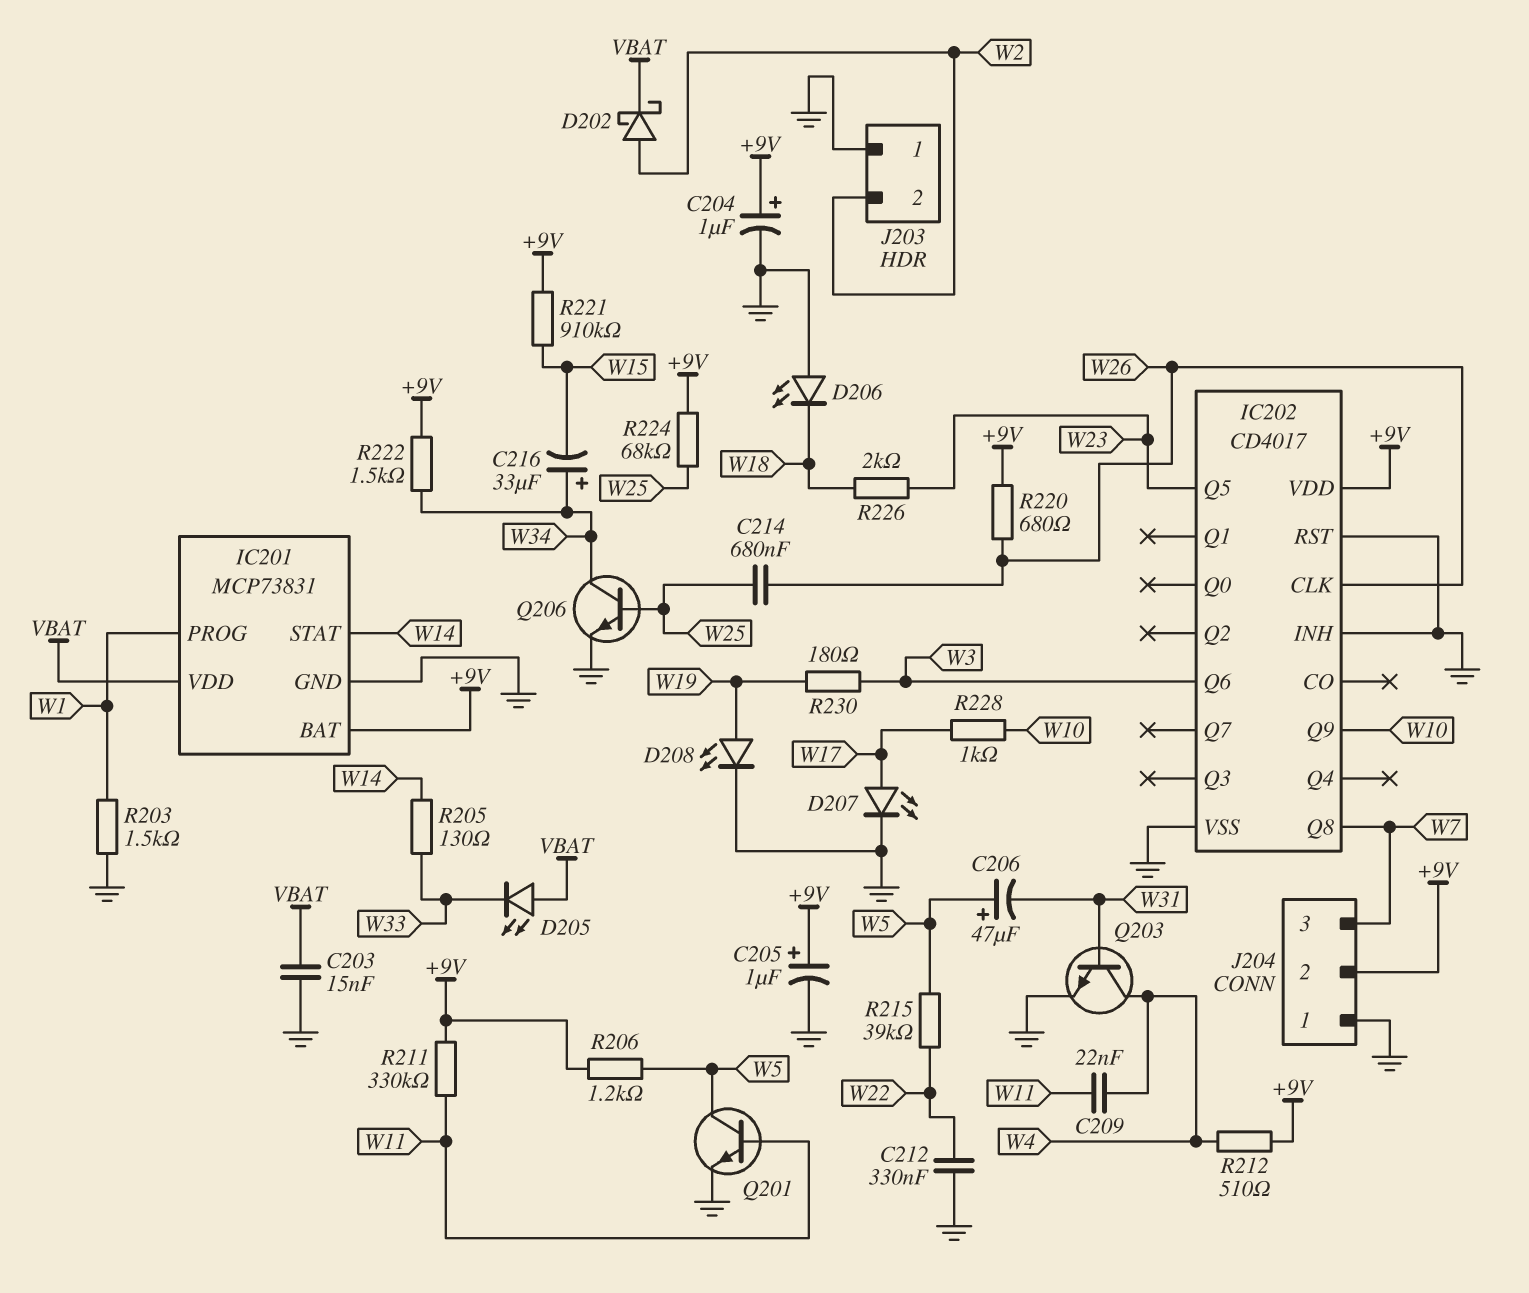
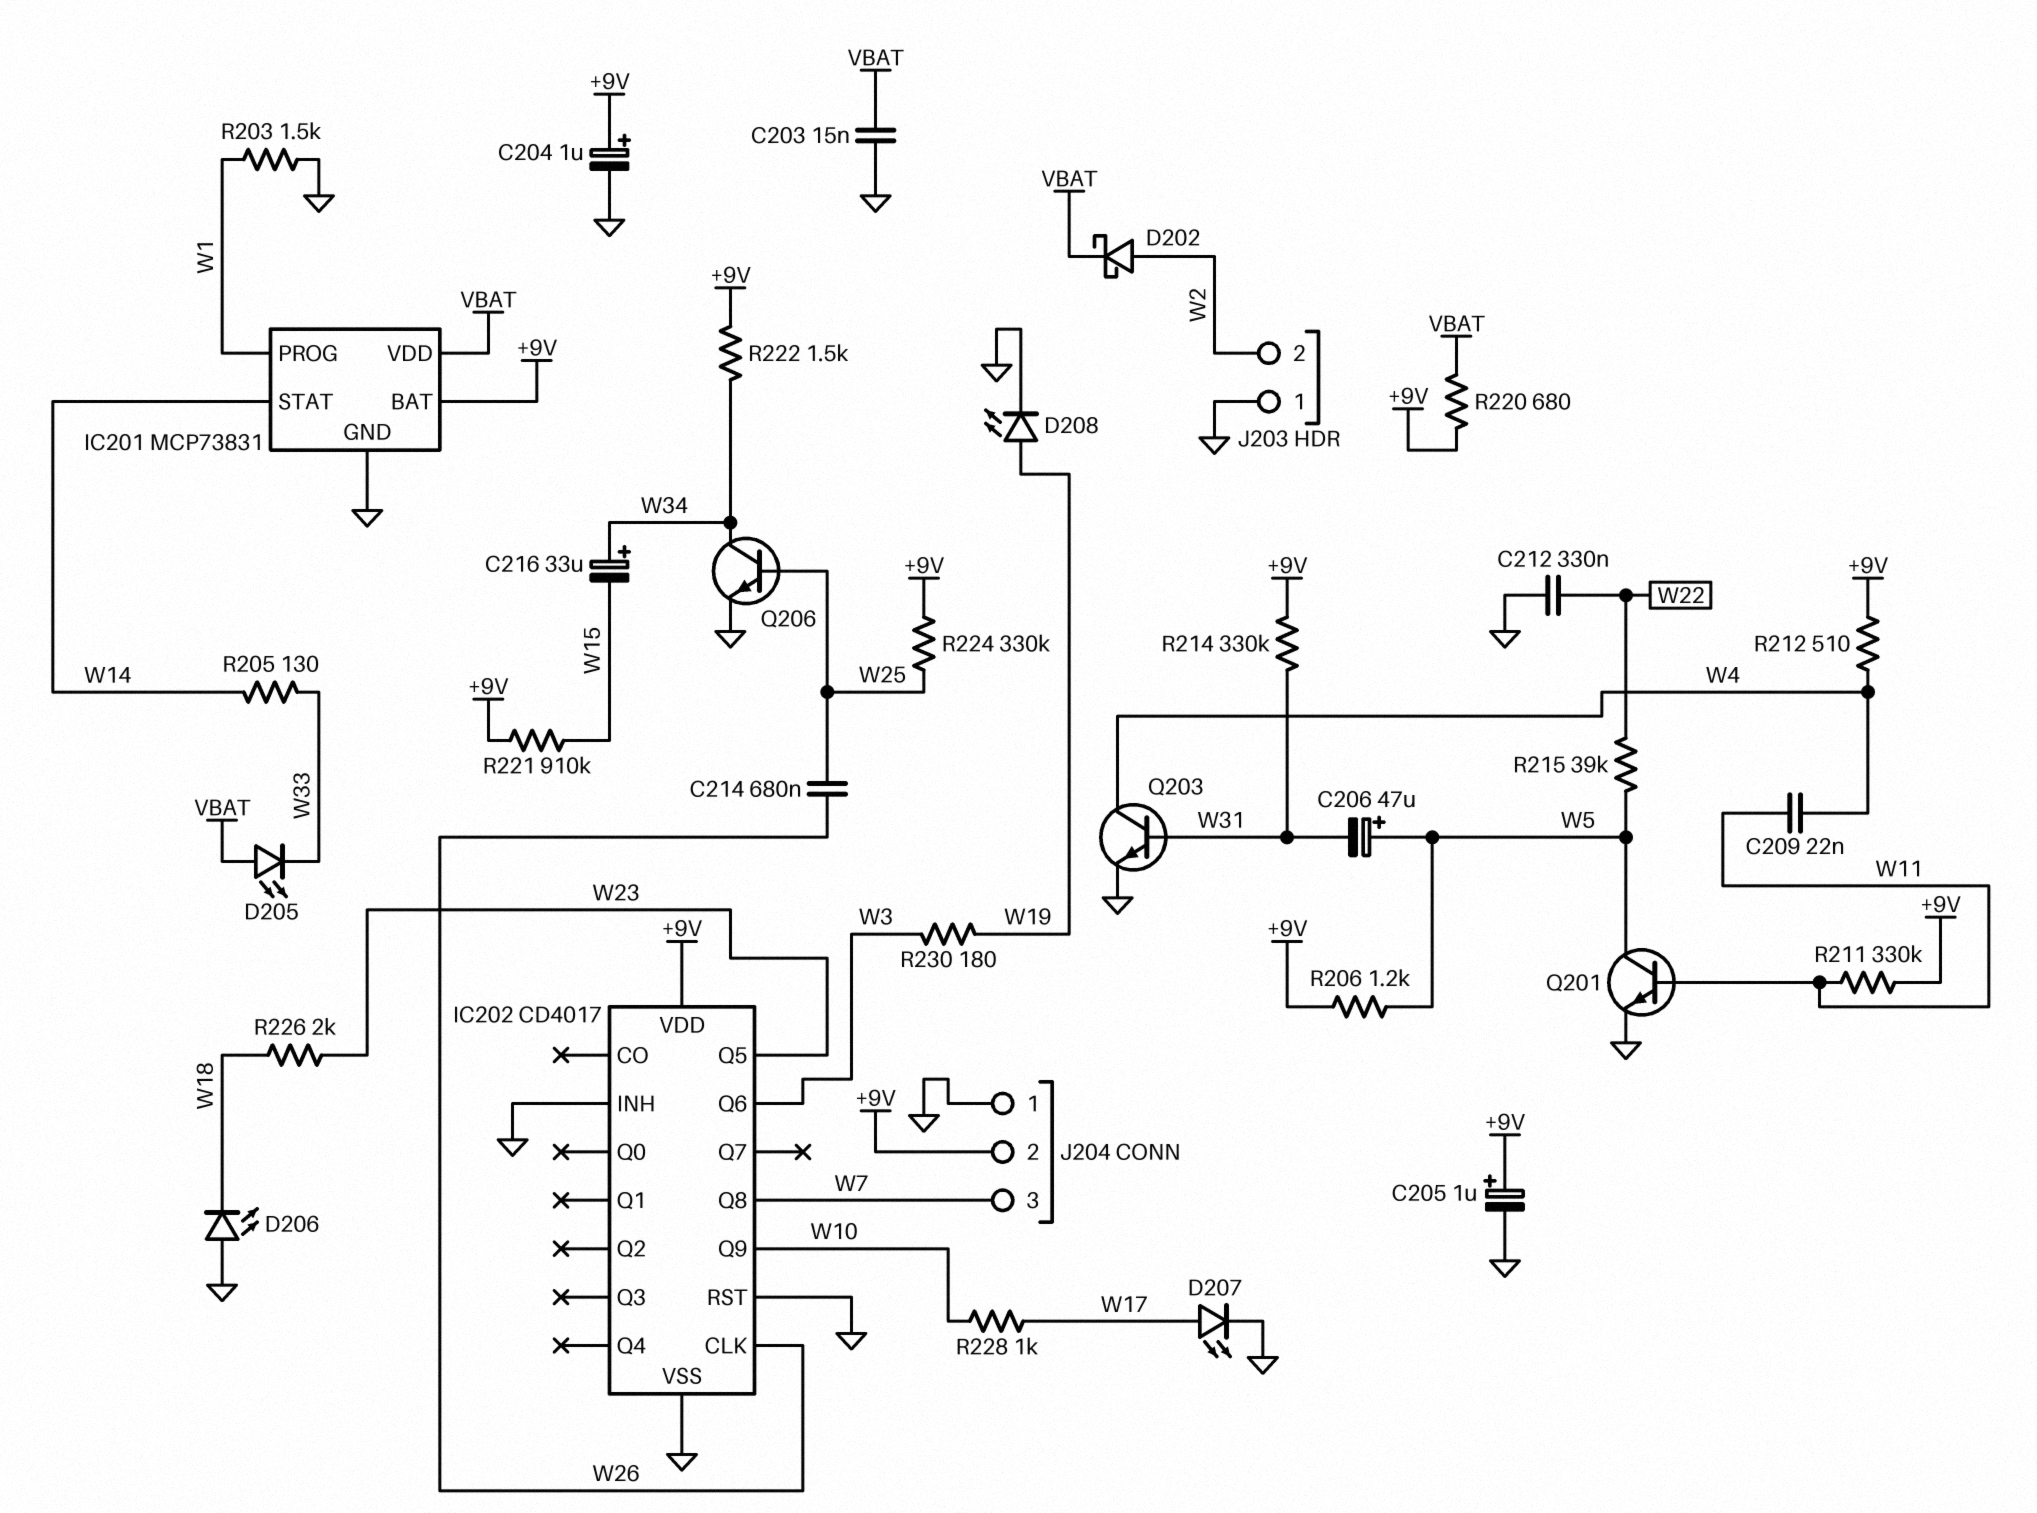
R214: none -> 330k (+9V, W31)
R220: 680 (+9V, W26) -> 680 (+9V, VBAT)
R224: 68k (+9V, W25) -> 330k (+9V, W25)

